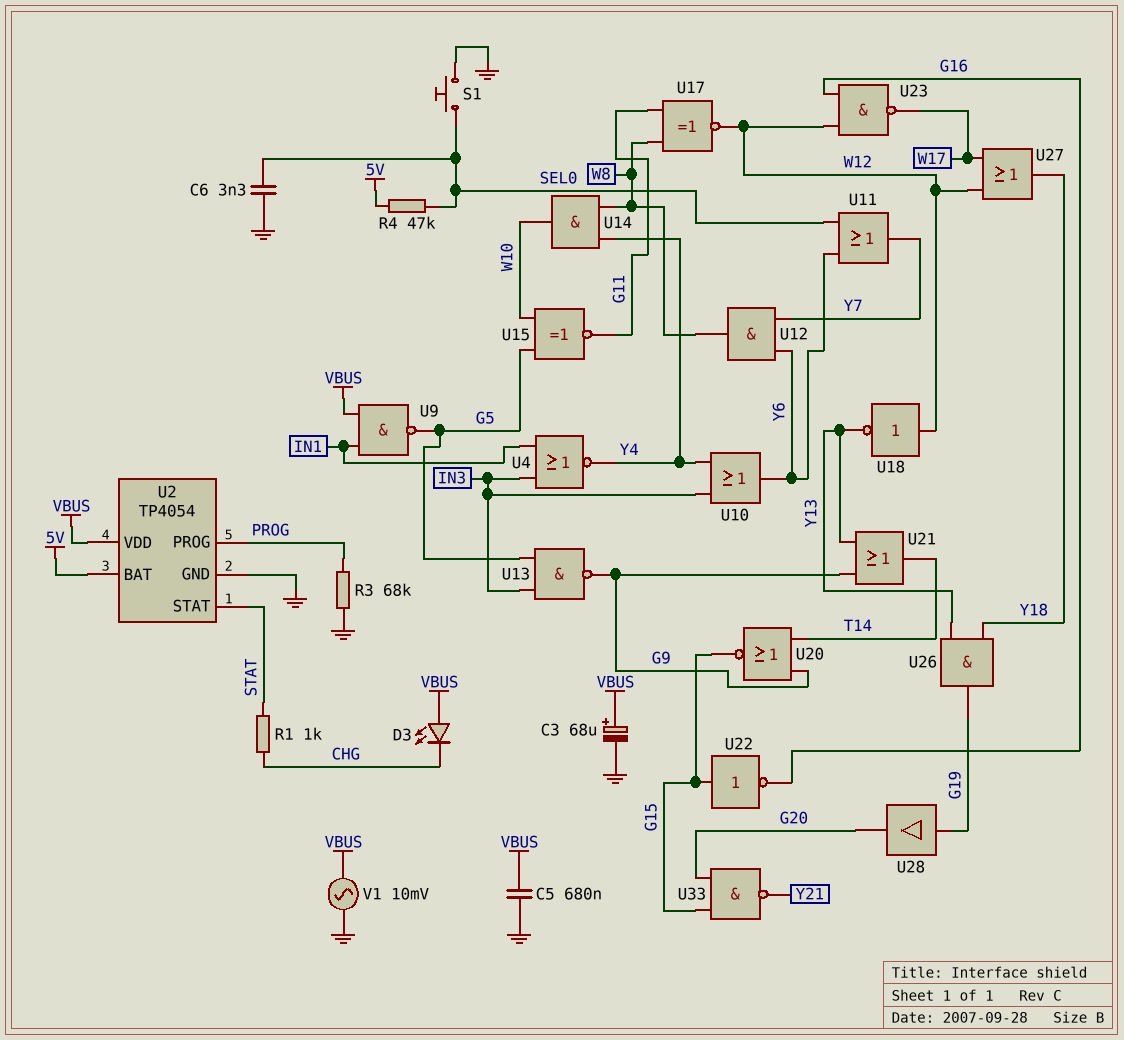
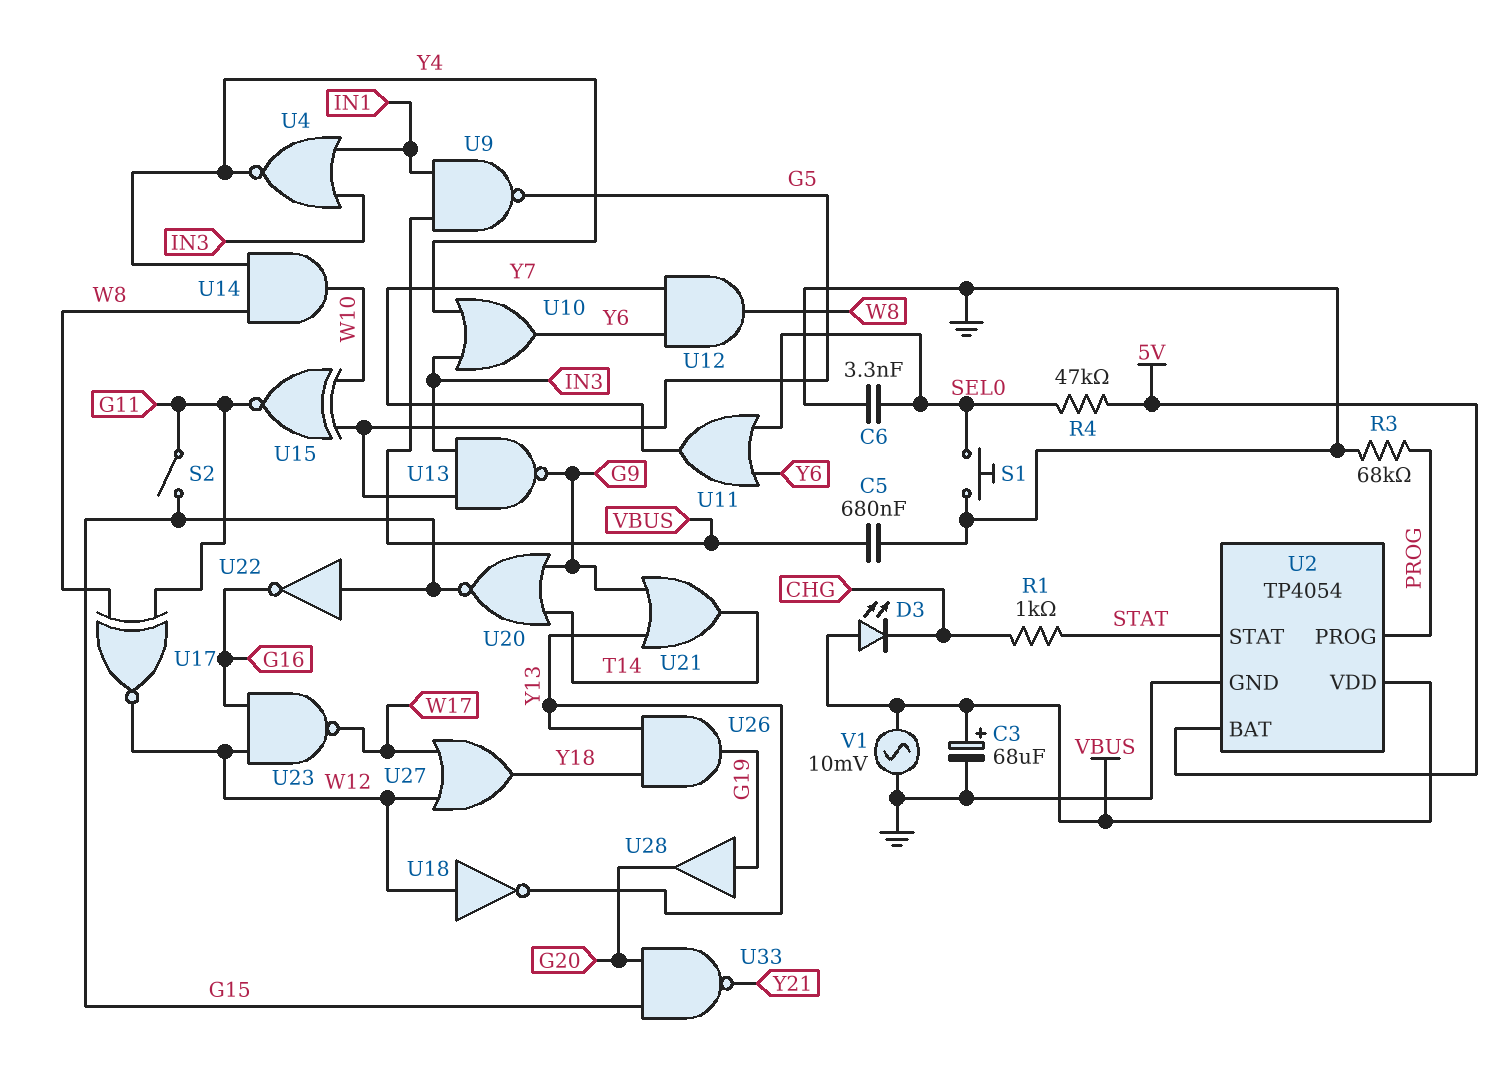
S2: none -> switch (G11, G15)

